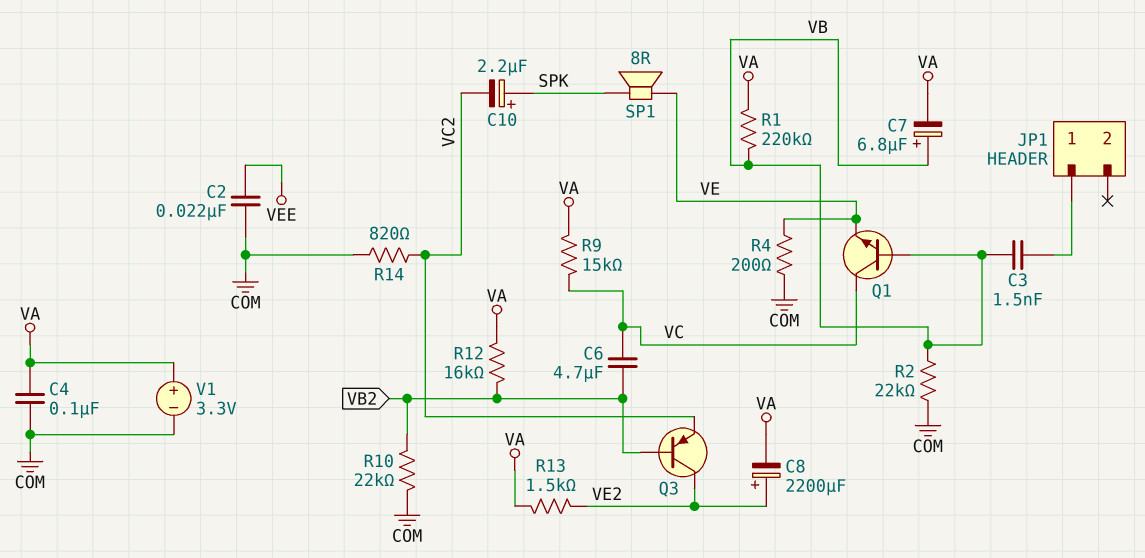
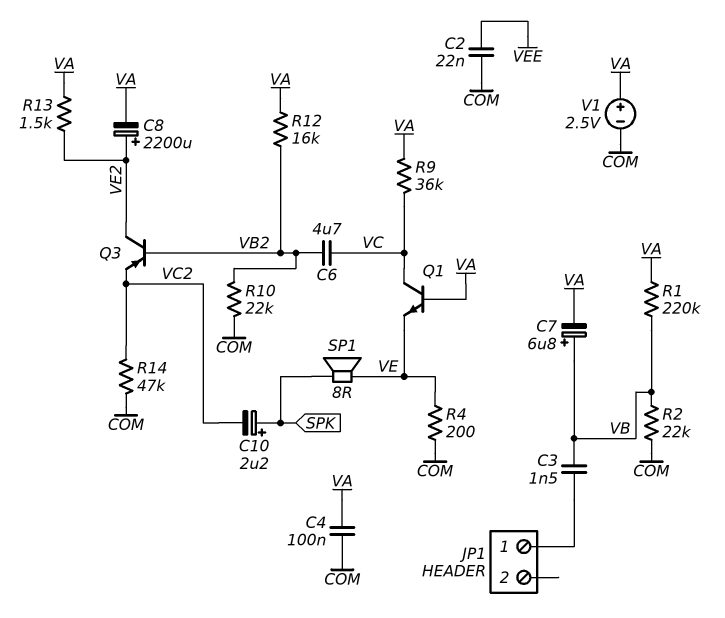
Q1: NPN (B VB, C VC, E VE) -> NPN (B VA, C VC, E VE)
R9: 15k (VA, VC) -> 36k (VA, VC)
R14: 820 (COM, VC2) -> 47k (COM, VC2)
V1: 3.3V (plus VA, minus COM) -> 2.5V (plus VA, minus COM)

